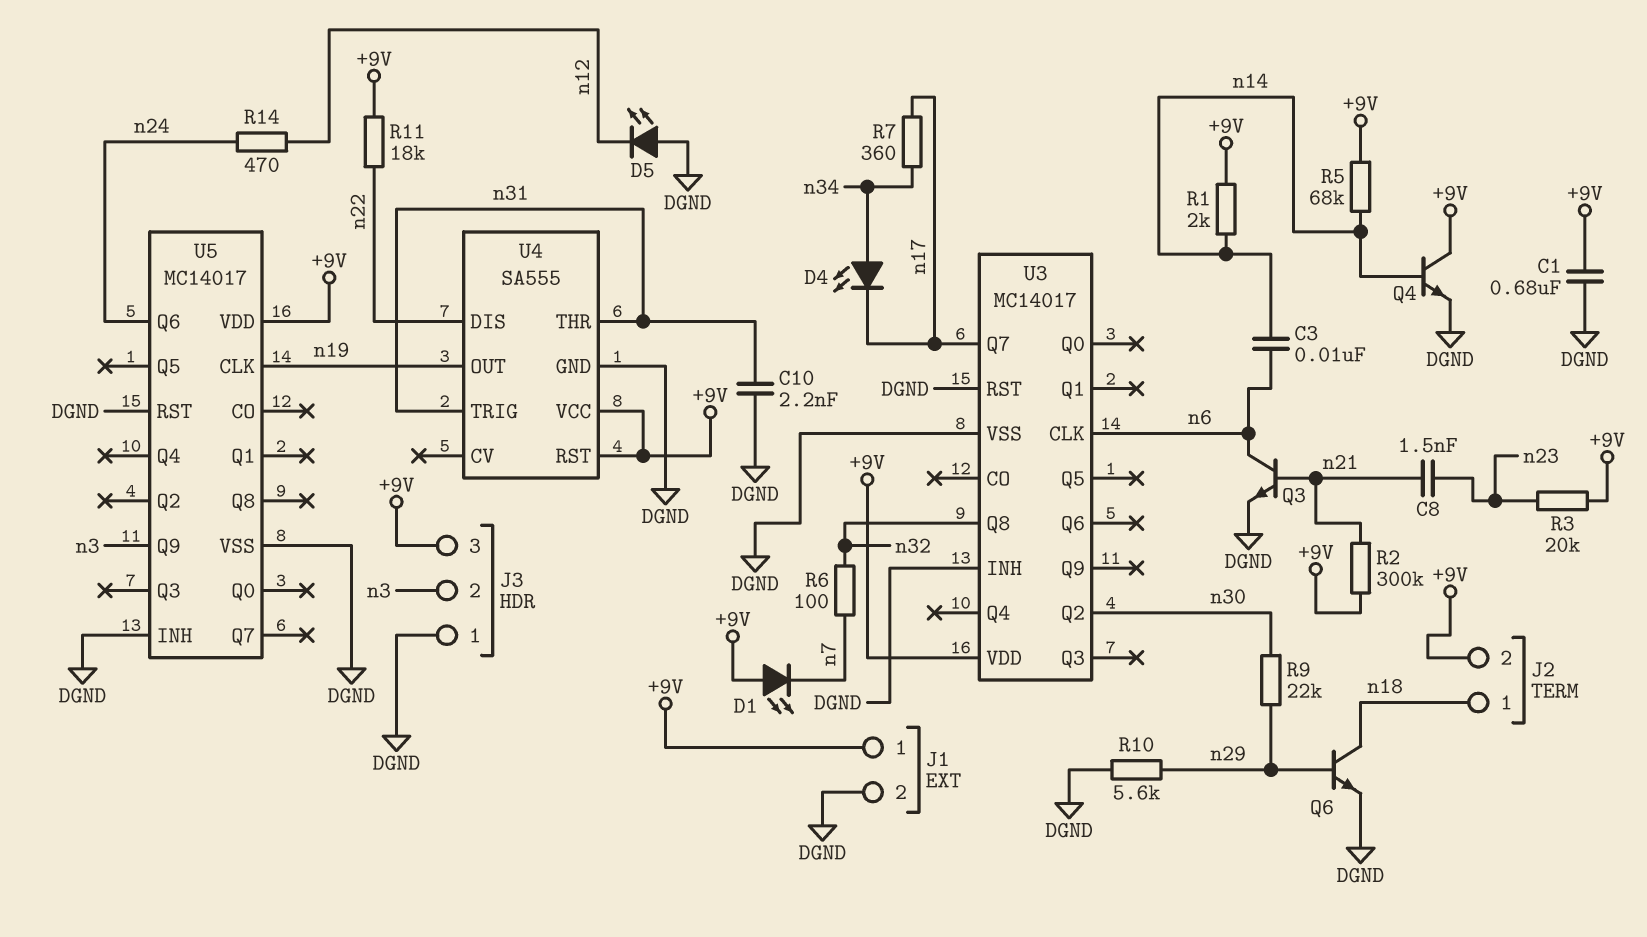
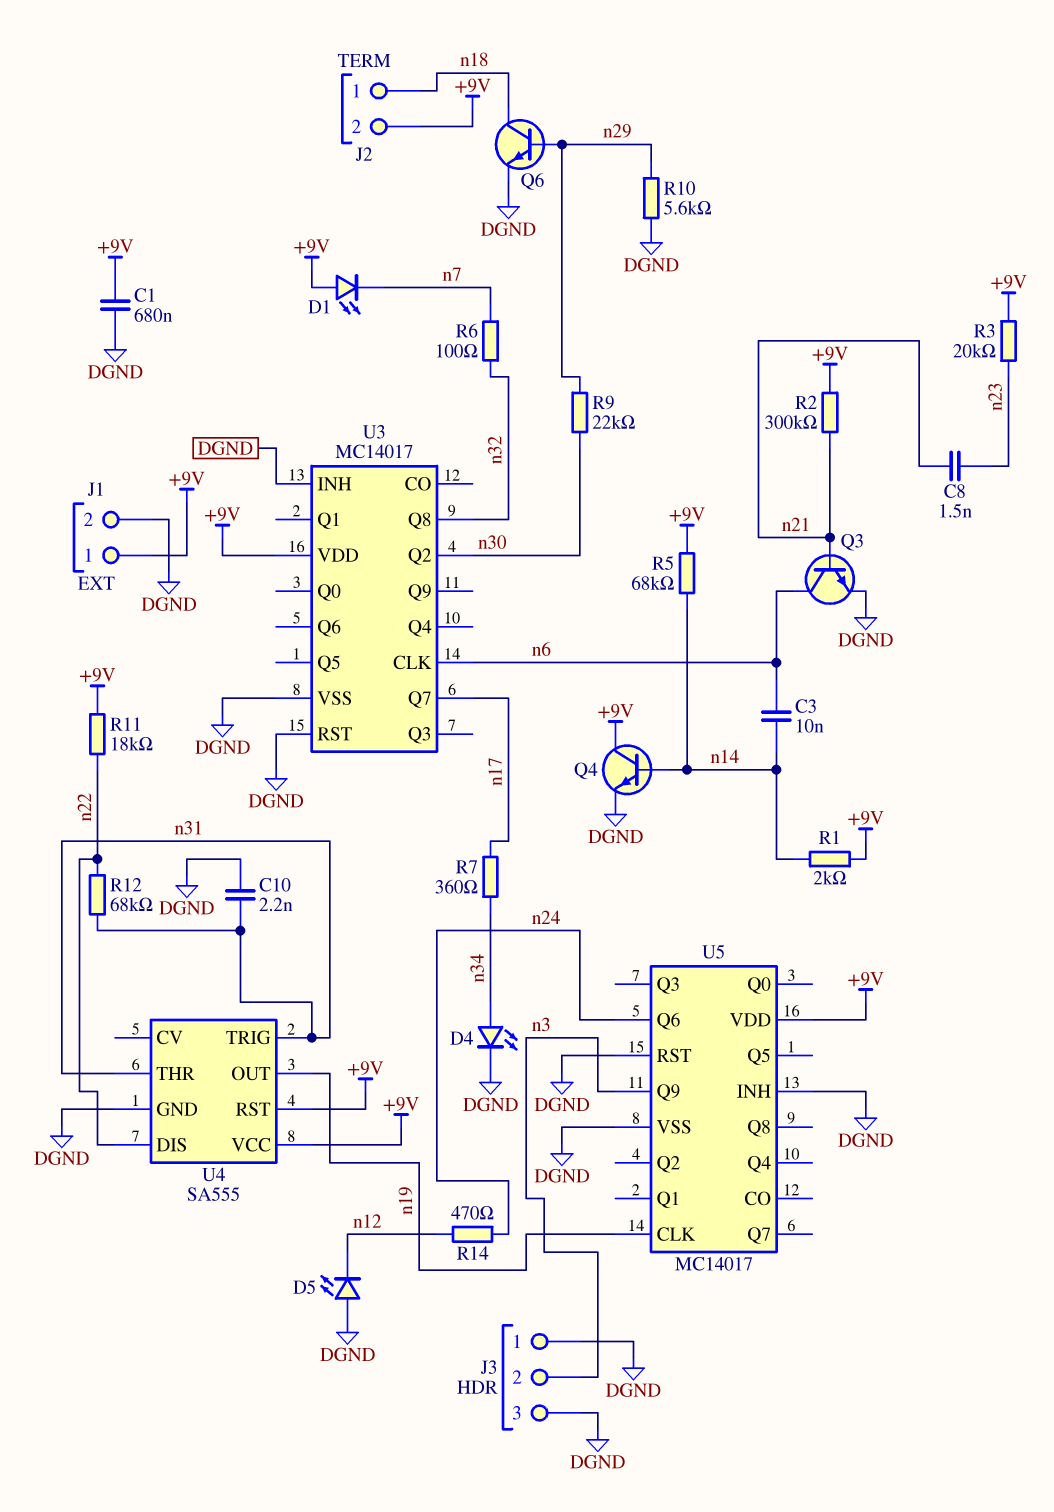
D4: LED (A n34, K n17) -> LED (A n34, K DGND)
J3 pin 3: +9V -> DGND
R12: none -> 68k (n22, n31)

